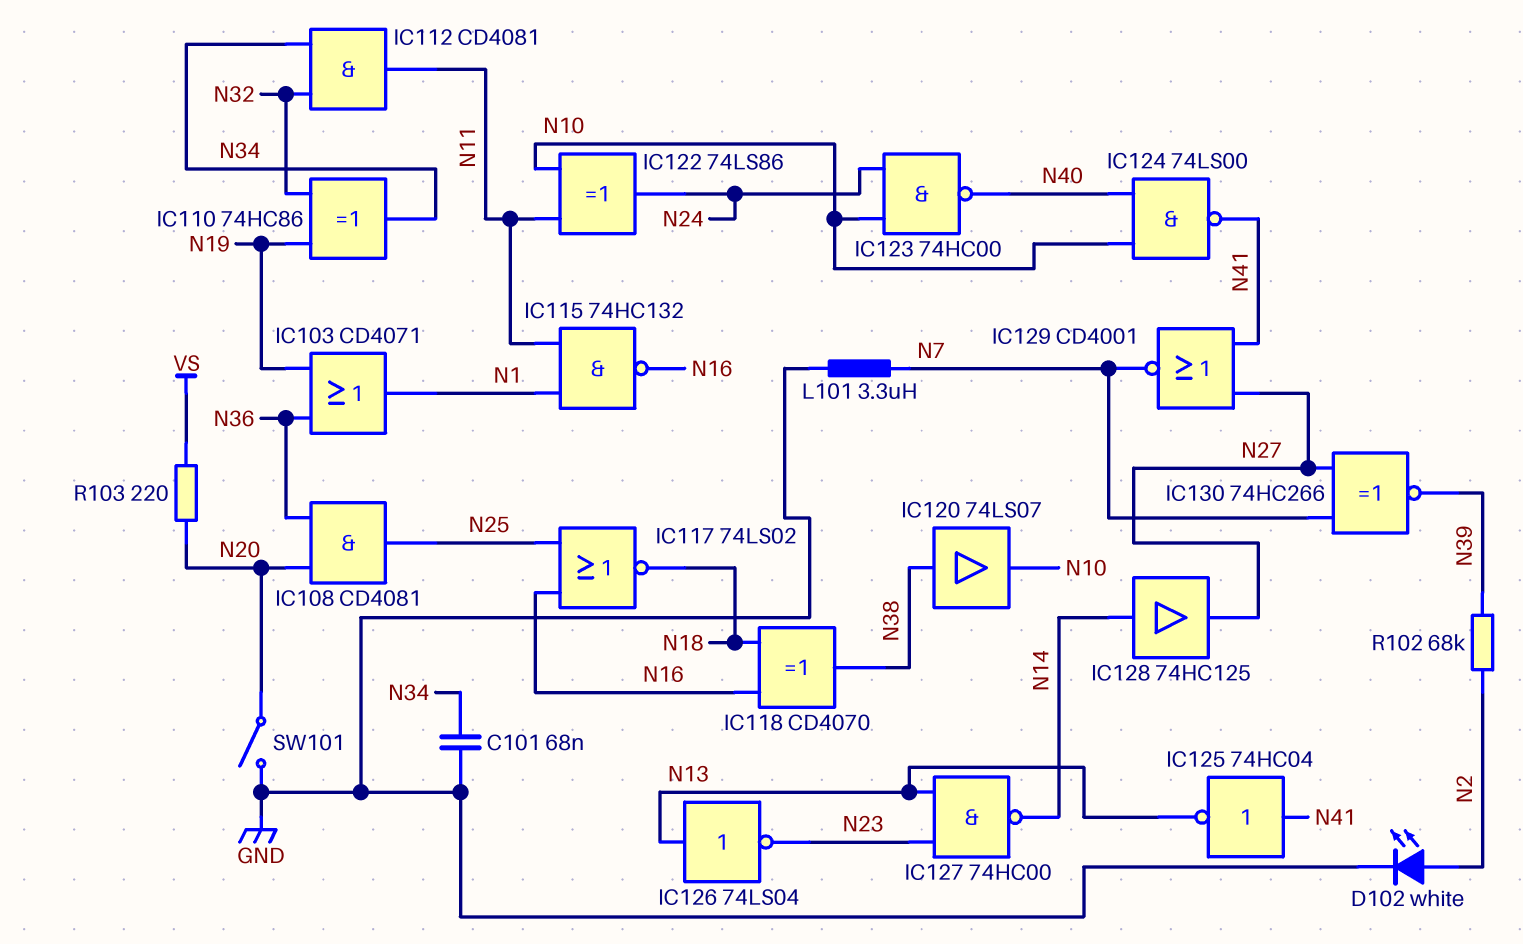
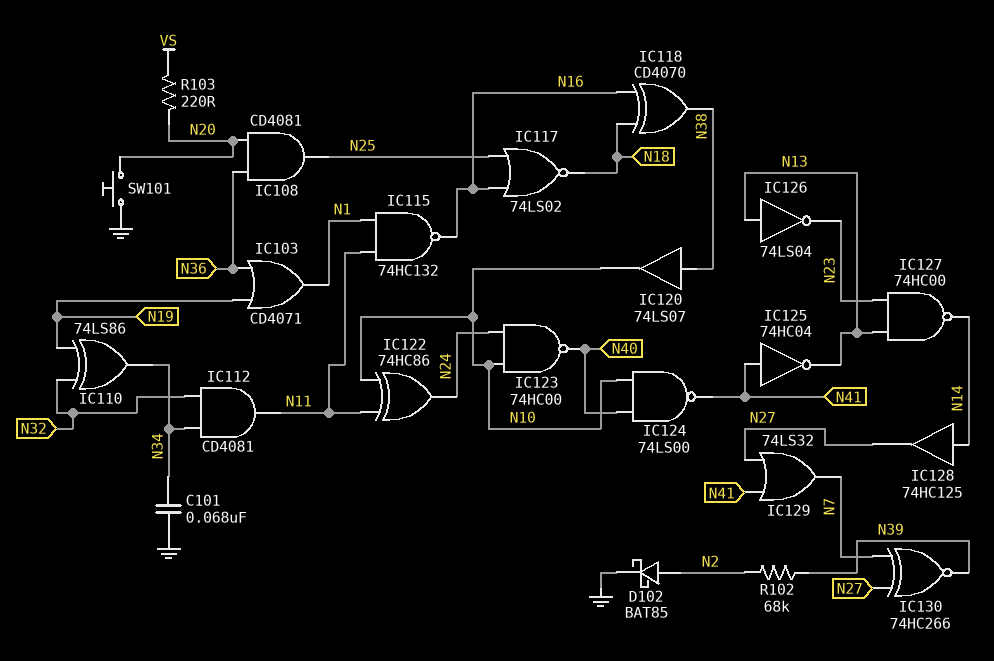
D102: LED white (A N2, K GND) -> schottky BAT85 (A N2, K GND)
IC110: XOR 74HC86 (in N19, in N32, out N34) -> XOR 74LS86 (in N19, in N32, out N34)
IC122: XOR 74LS86 (in N10, in N11, out N24) -> XOR 74HC86 (in N10, in N11, out N24)
IC129: NOR CD4001 (in N27, in N41, out N7) -> OR 74LS32 (in N27, in N41, out N7)
L101: 3.3uH (GND, N7) -> none
SW101: switch (GND, N20) -> button (GND, N20)

